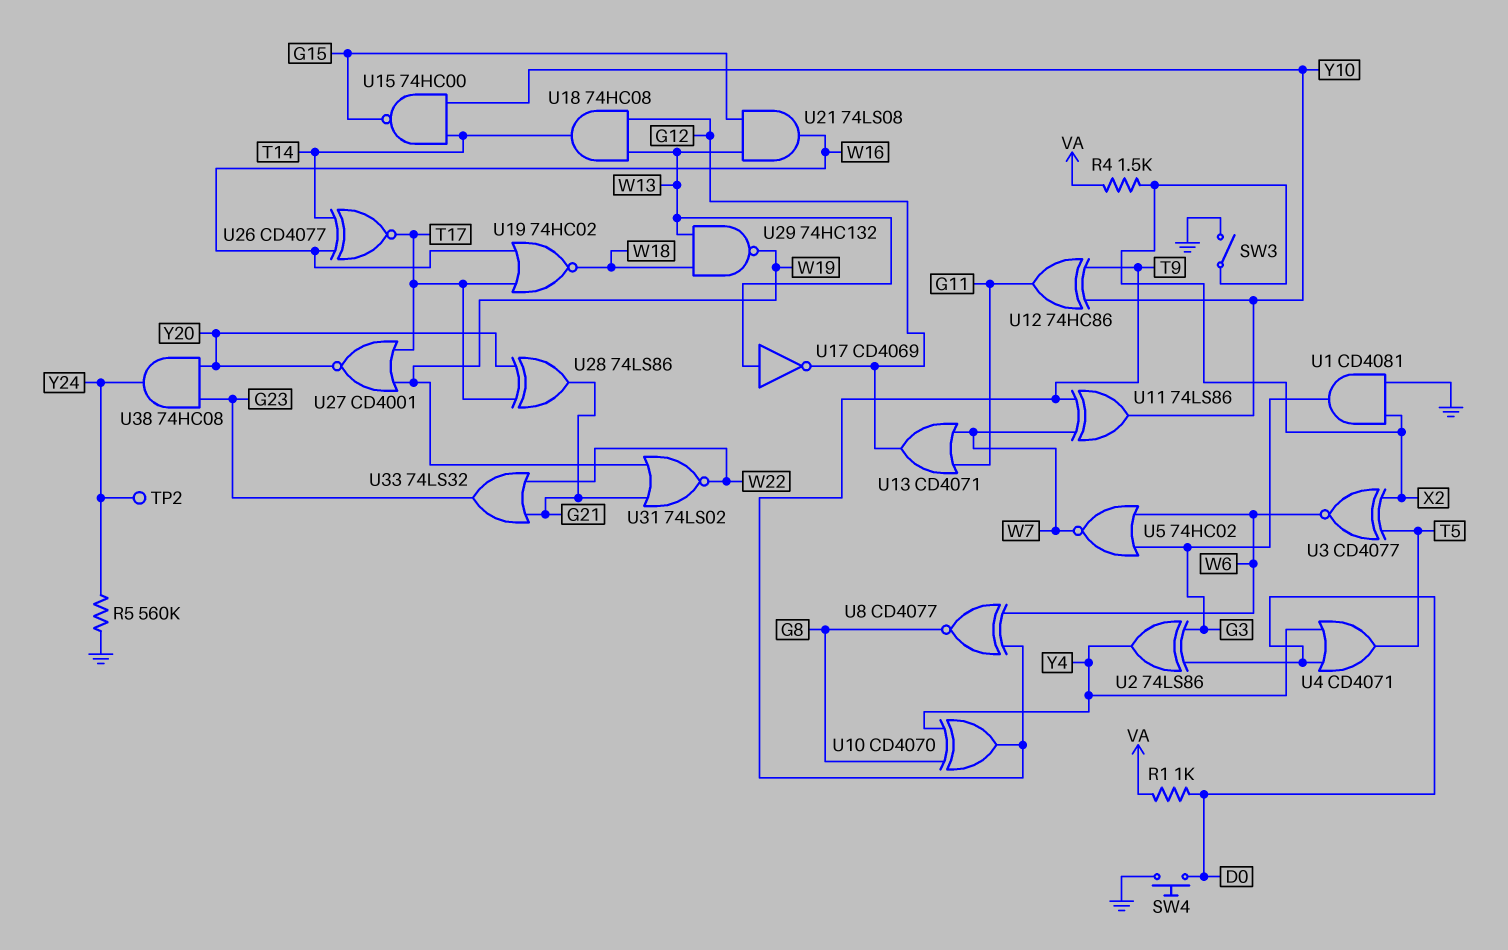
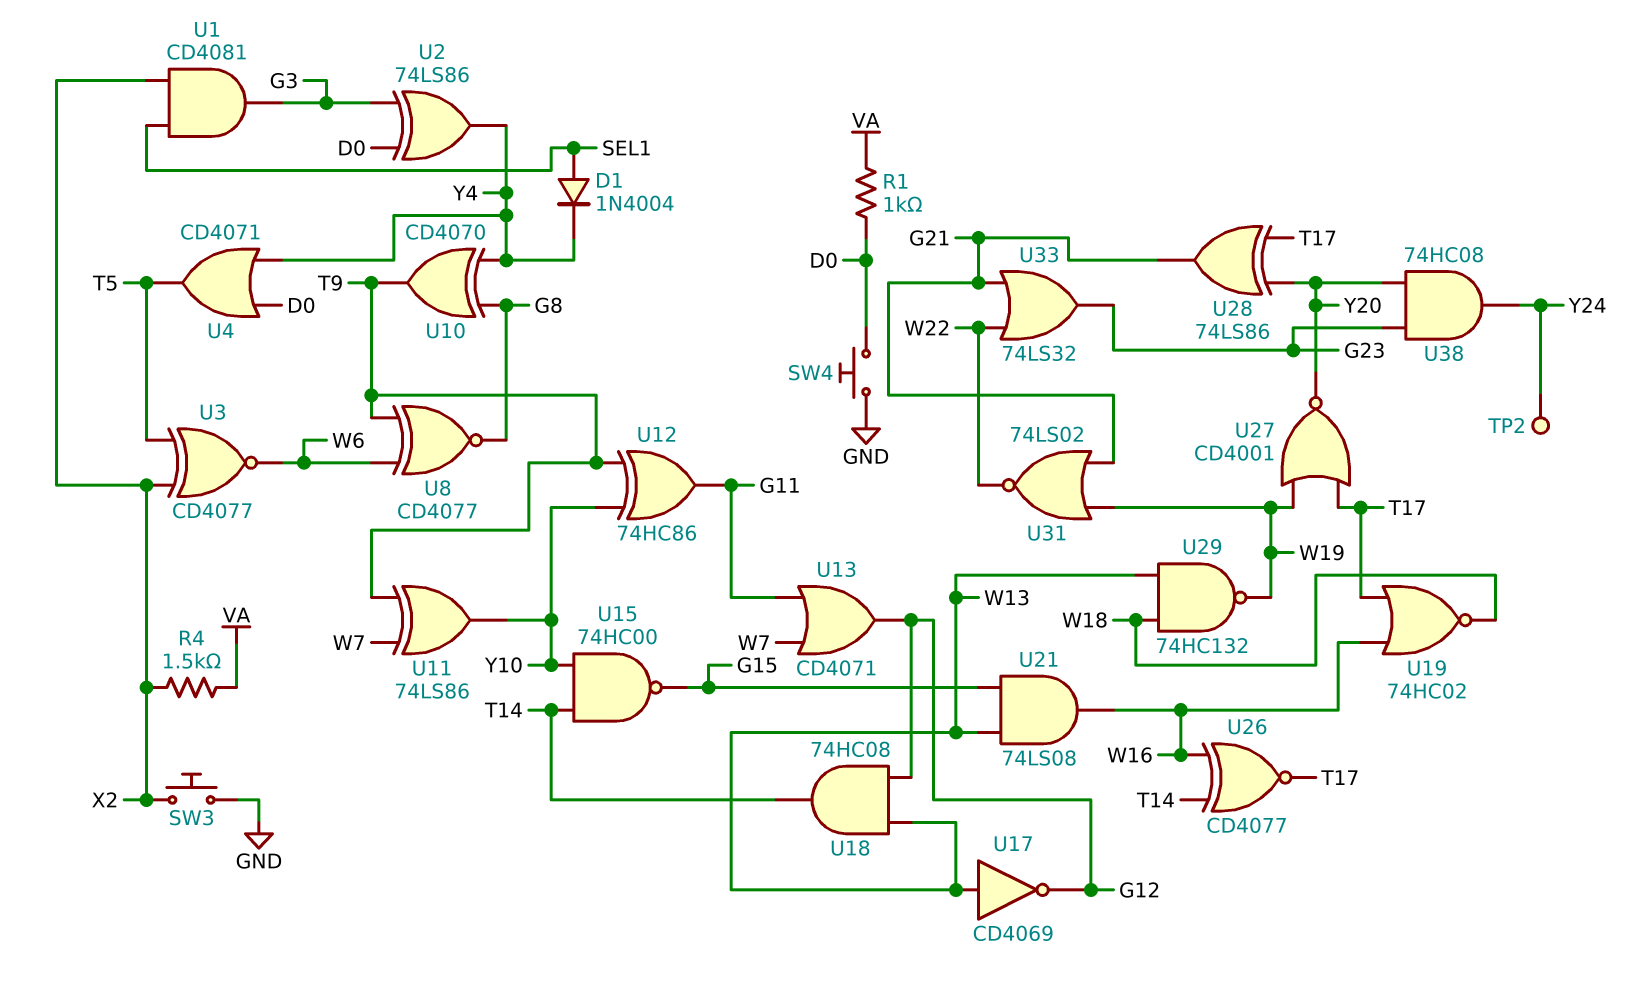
D1: none -> diode 1N4004 (A SEL1, K Y4)
R5: 560k (GND, Y24) -> none
SW3: switch (GND, X2) -> button (GND, X2)
U1: AND CD4081 (in GND, in X2, out G3) -> AND CD4081 (in SEL1, in X2, out G3)
U5: NOR 74HC02 (in G3, in W6, out W7) -> none

